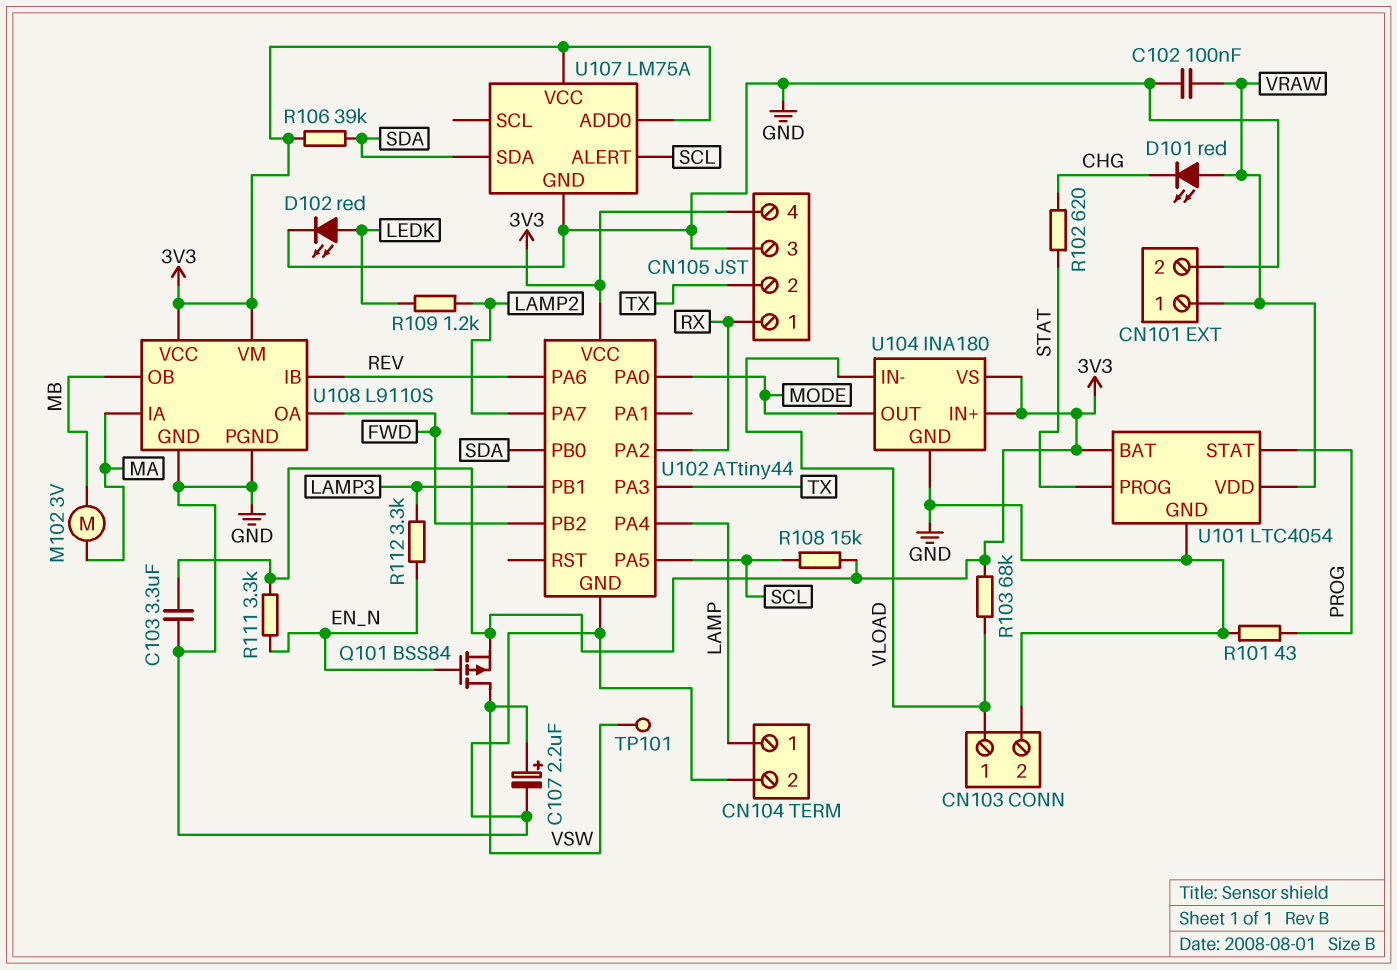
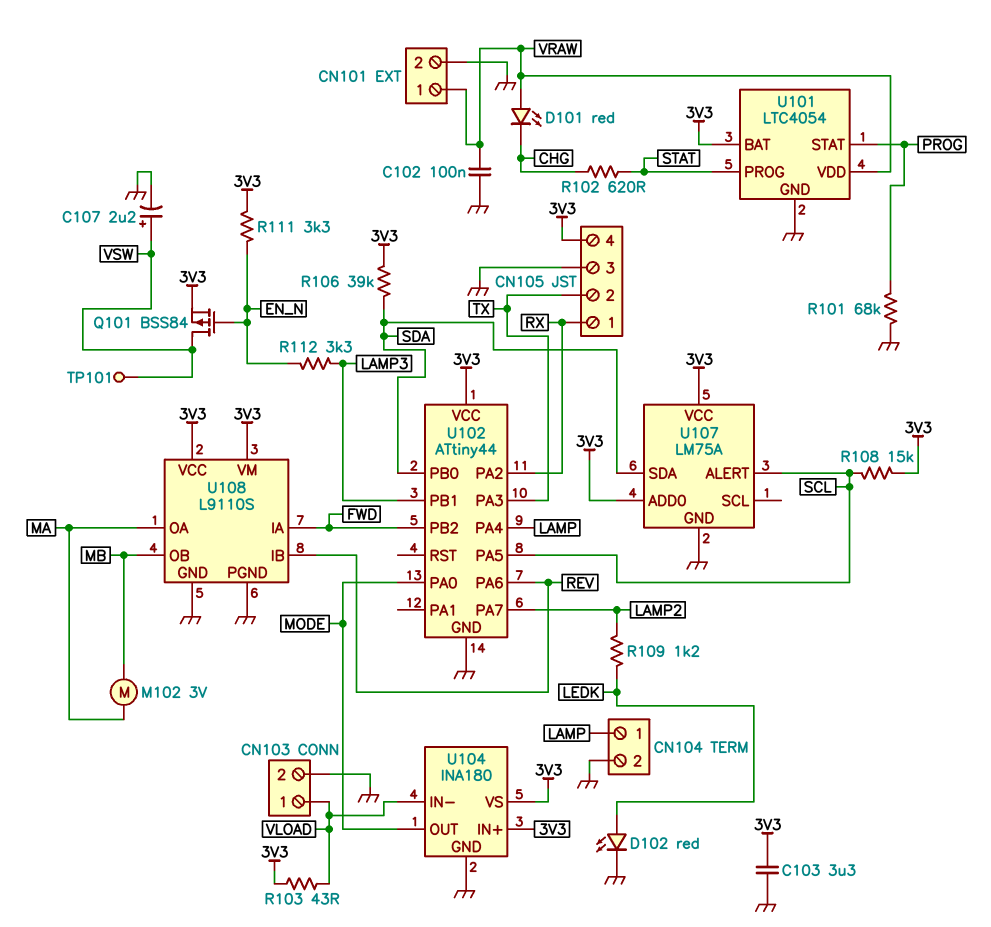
R101: 43 (GND, PROG) -> 68k (GND, PROG)
R103: 68k (3V3, VLOAD) -> 43 (3V3, VLOAD)
U108 pin IA: MA -> FWD
U108 pin OA: FWD -> MA

